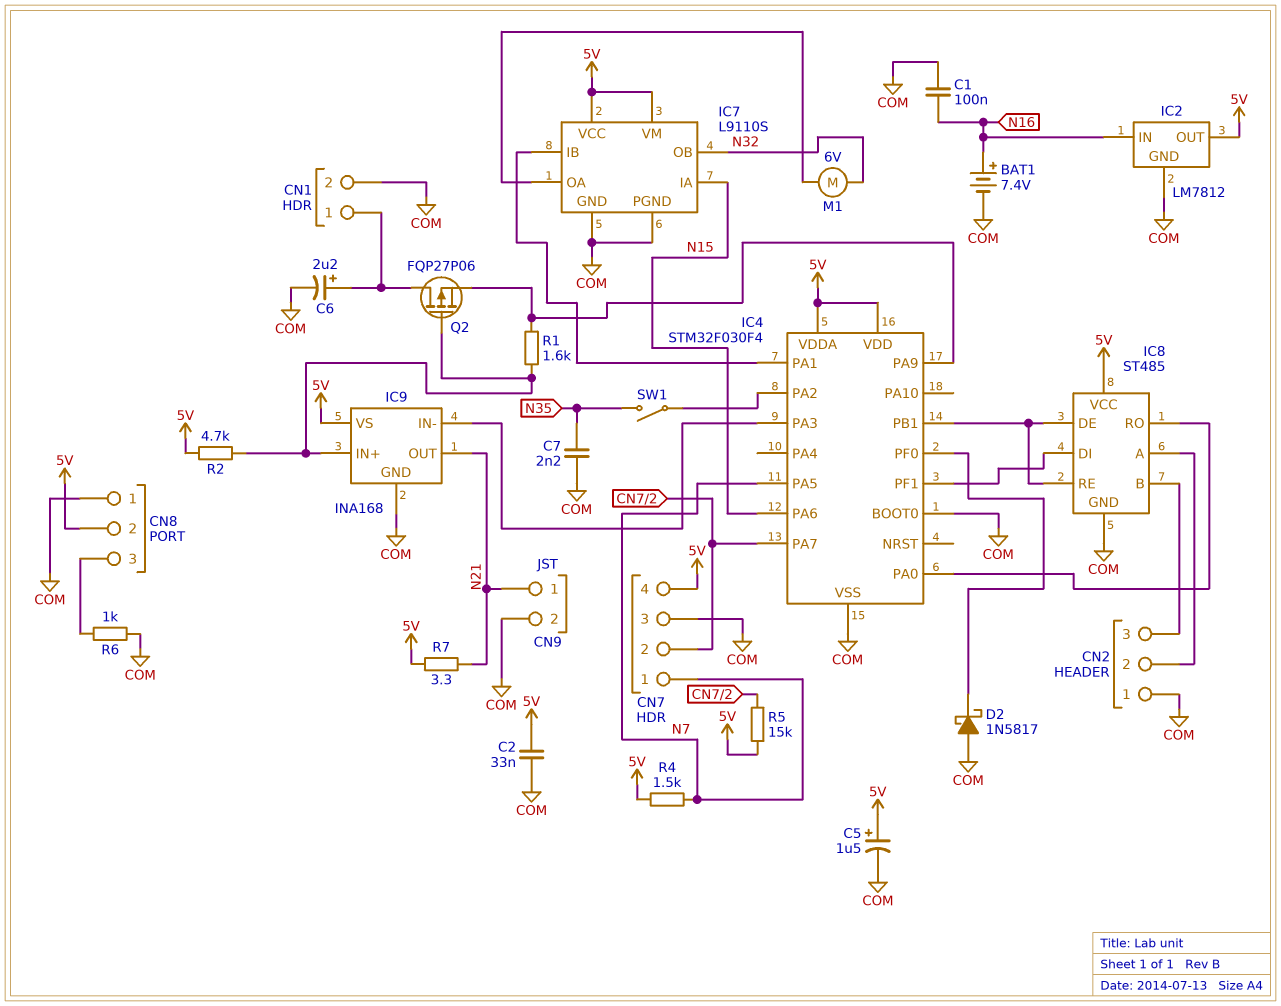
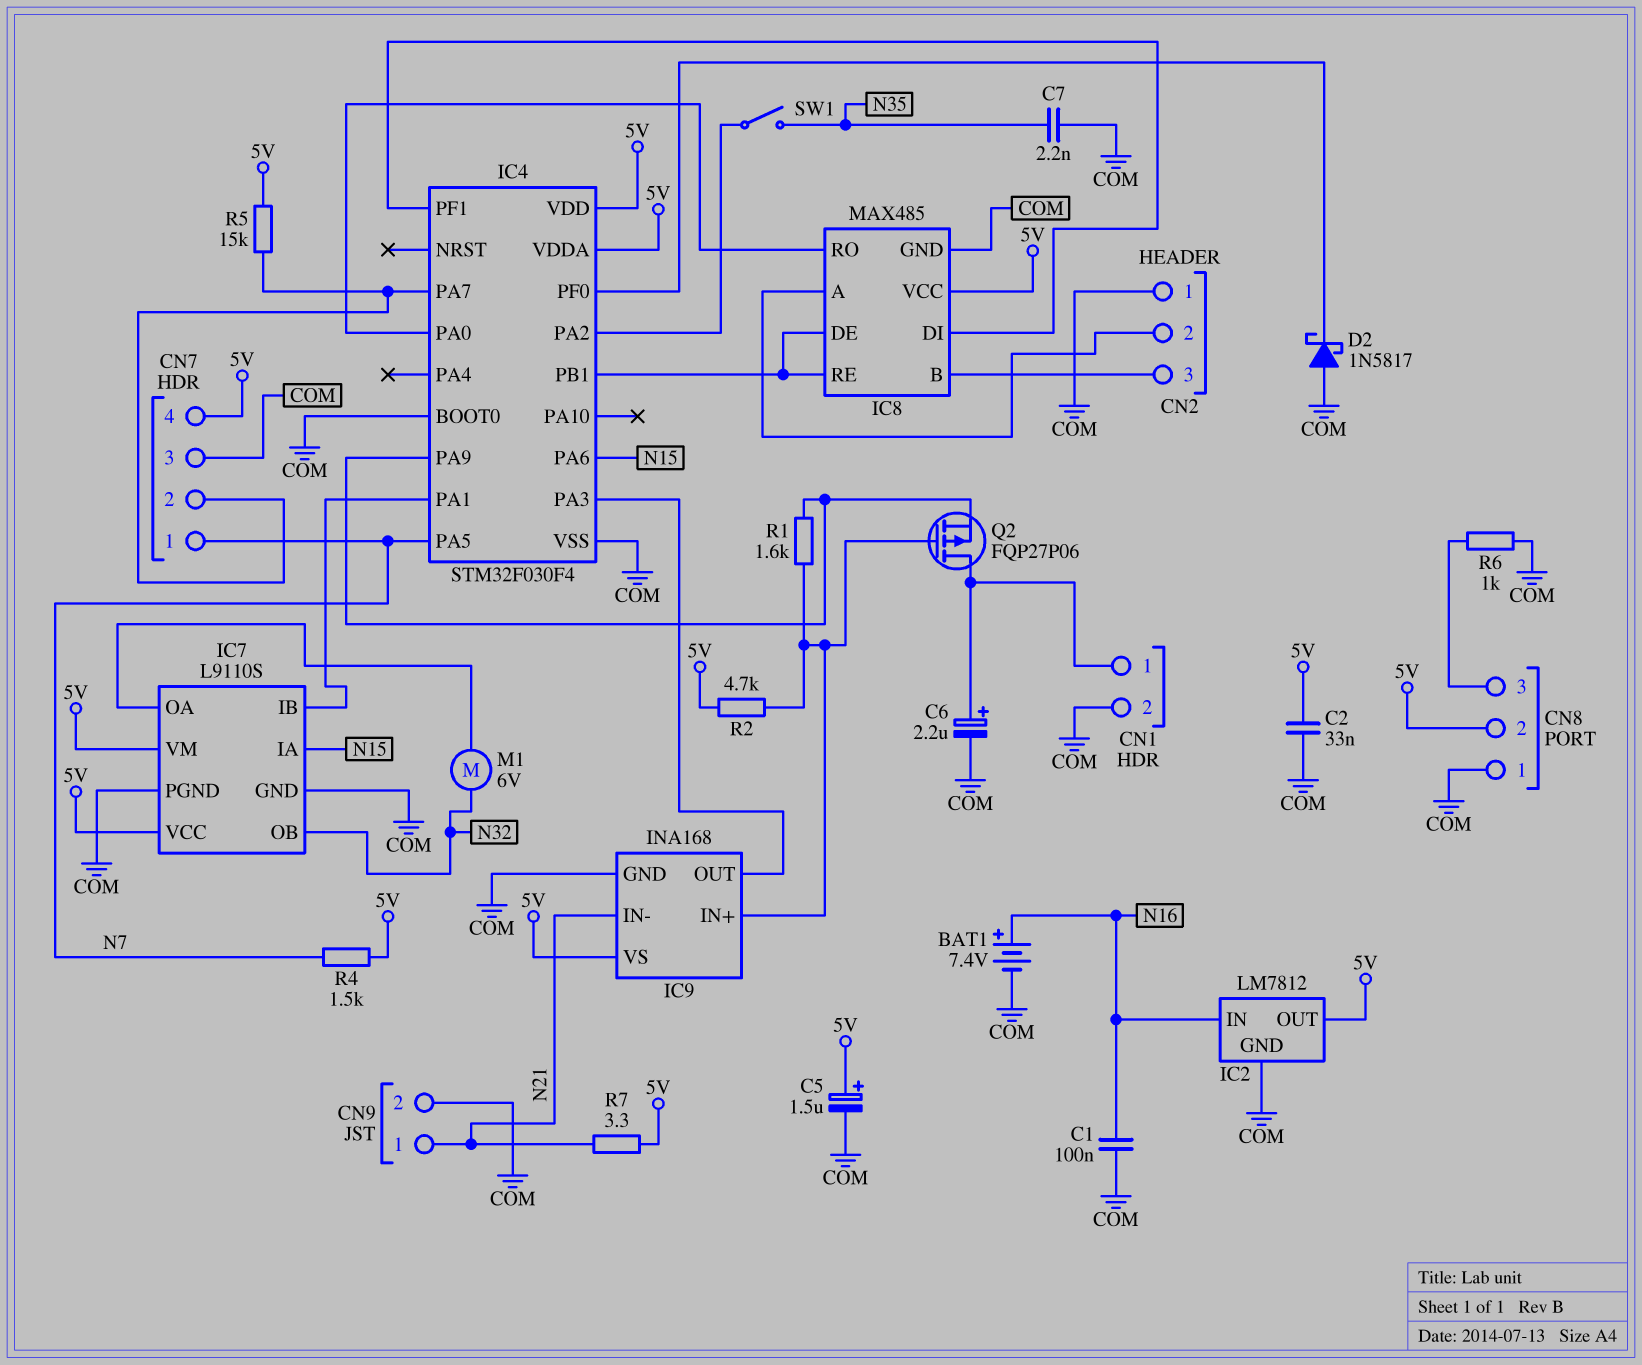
IC8: ST485 -> MAX485
IC9 pin IN-: IC4/PA3 -> N21
IC9 pin OUT: N21 -> IC4/PA3

